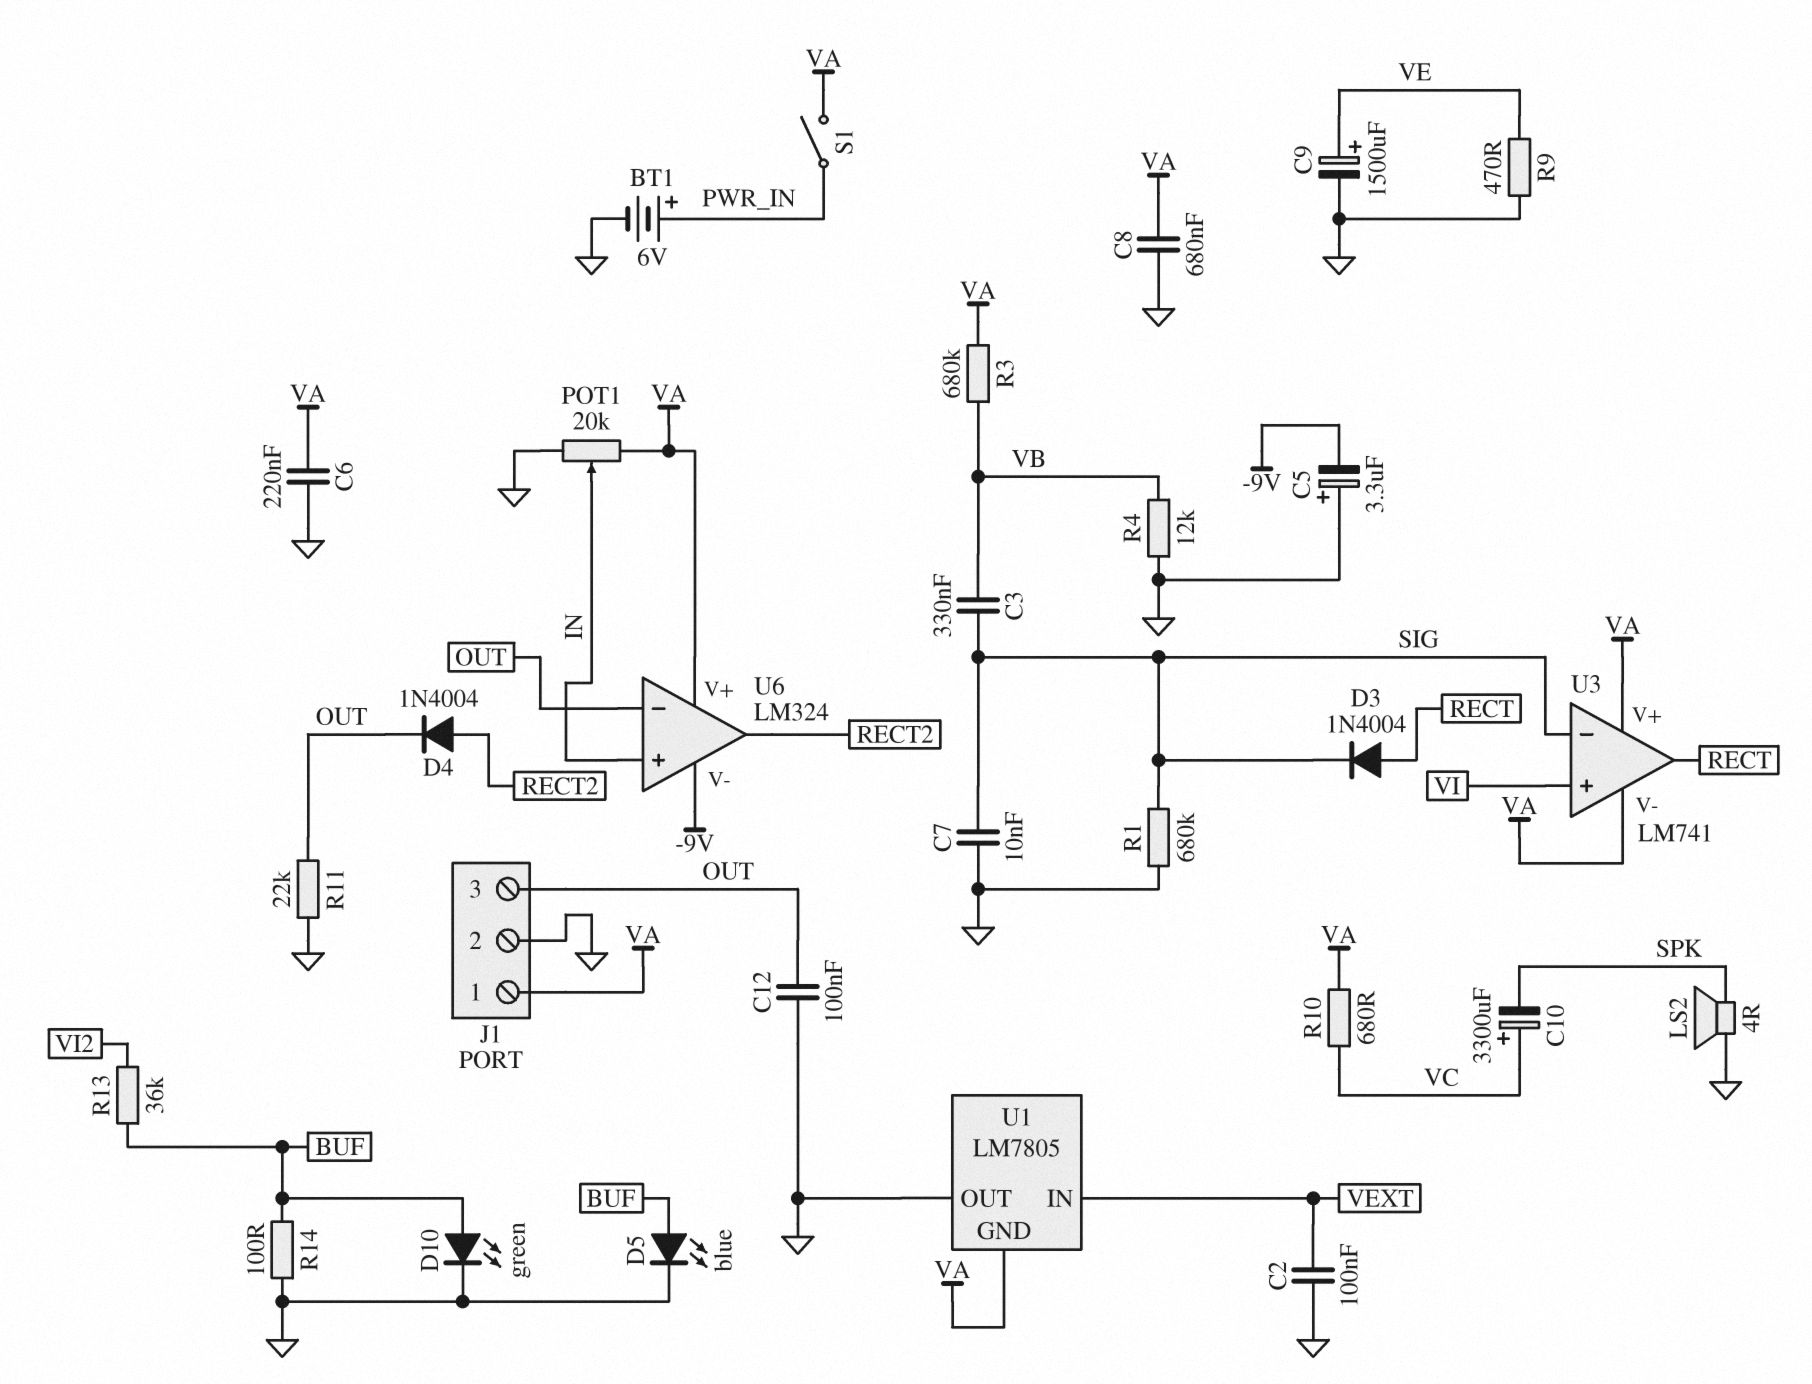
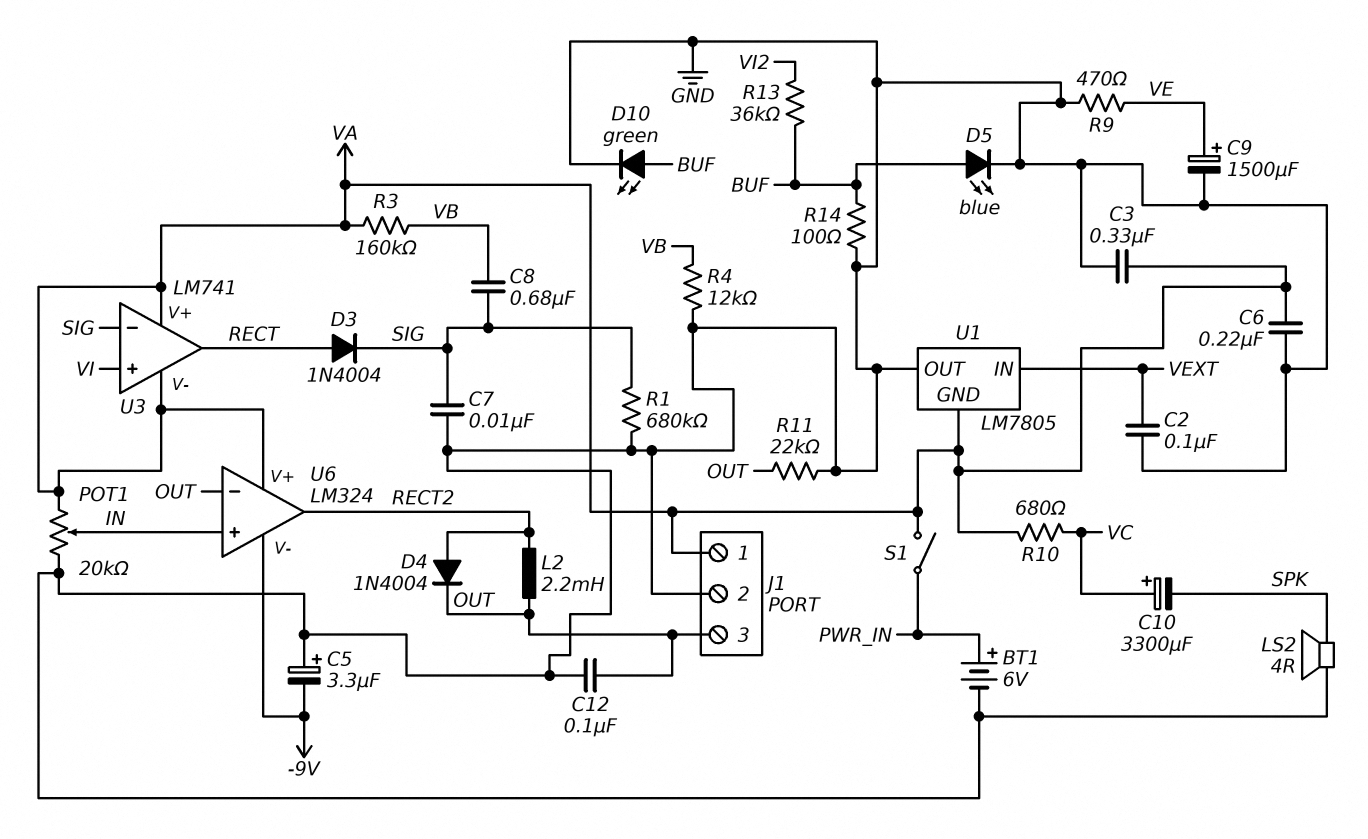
C3: 330nF (SIG, VB) -> 330nF (GND, VA)
C8: 680nF (GND, VA) -> 680nF (SIG, VB)
L2: none -> 2.2mH (OUT, RECT2)
R3: 680k (VA, VB) -> 160k (VA, VB)

